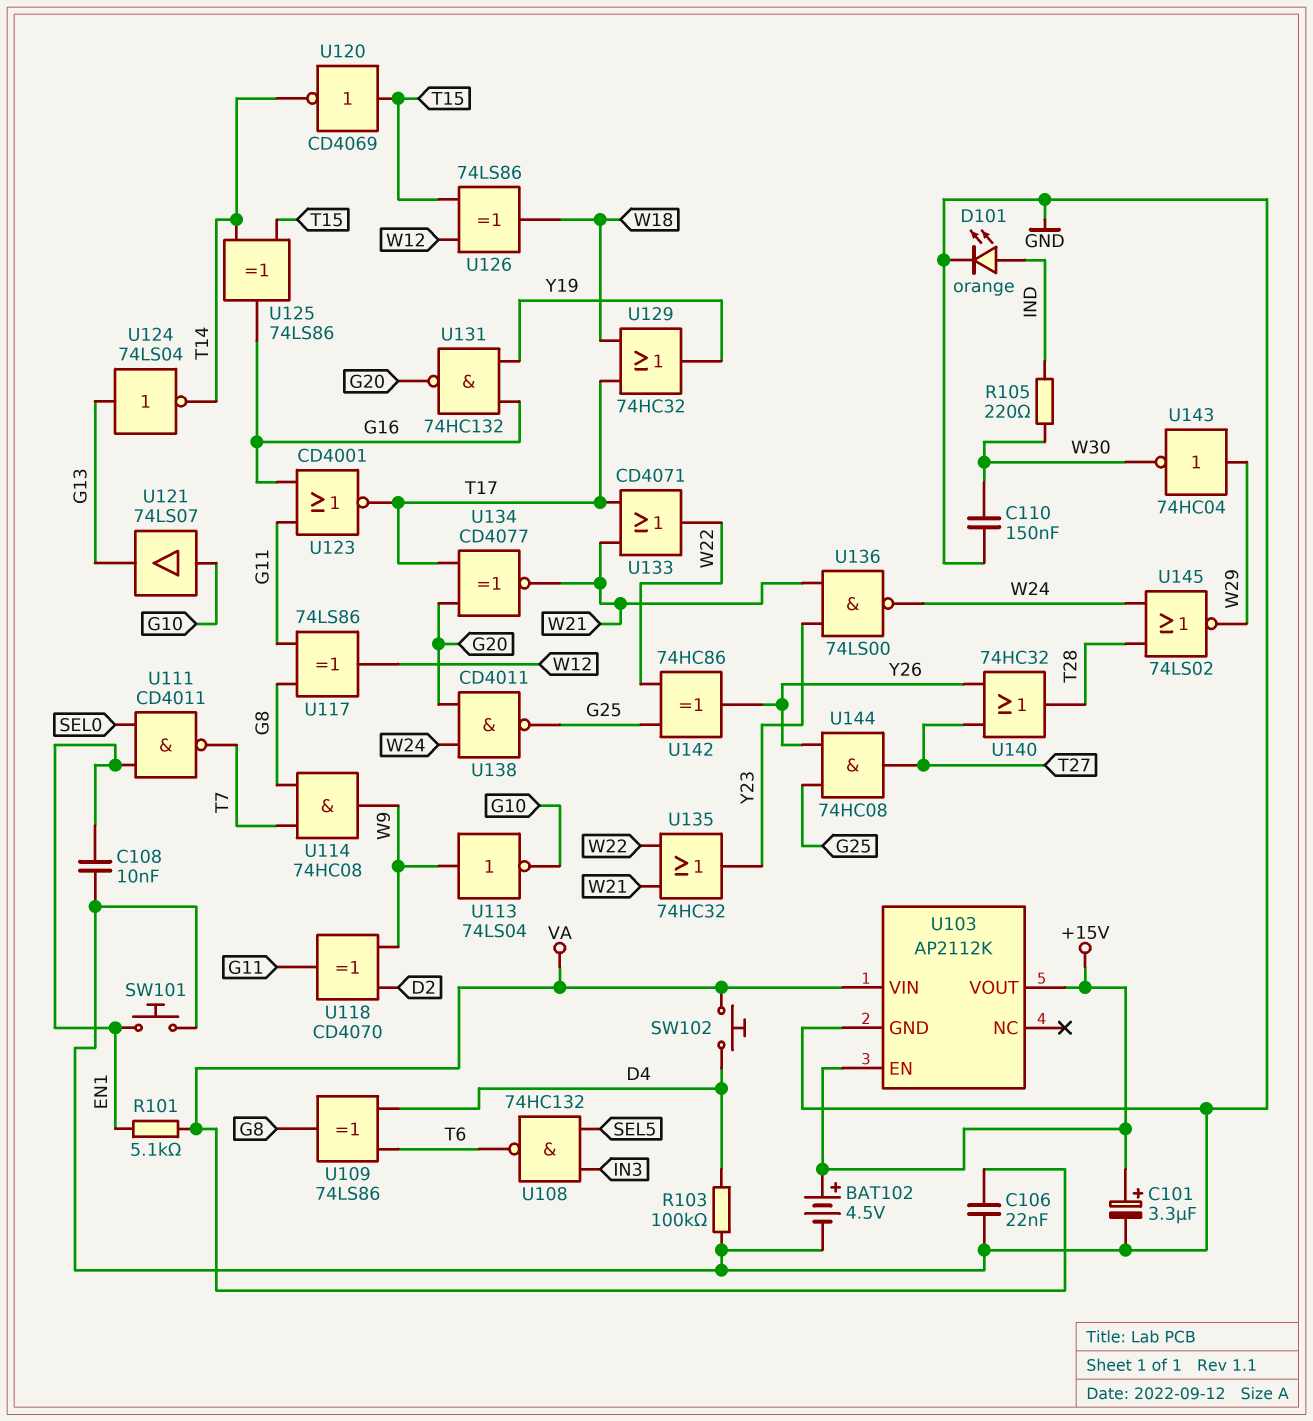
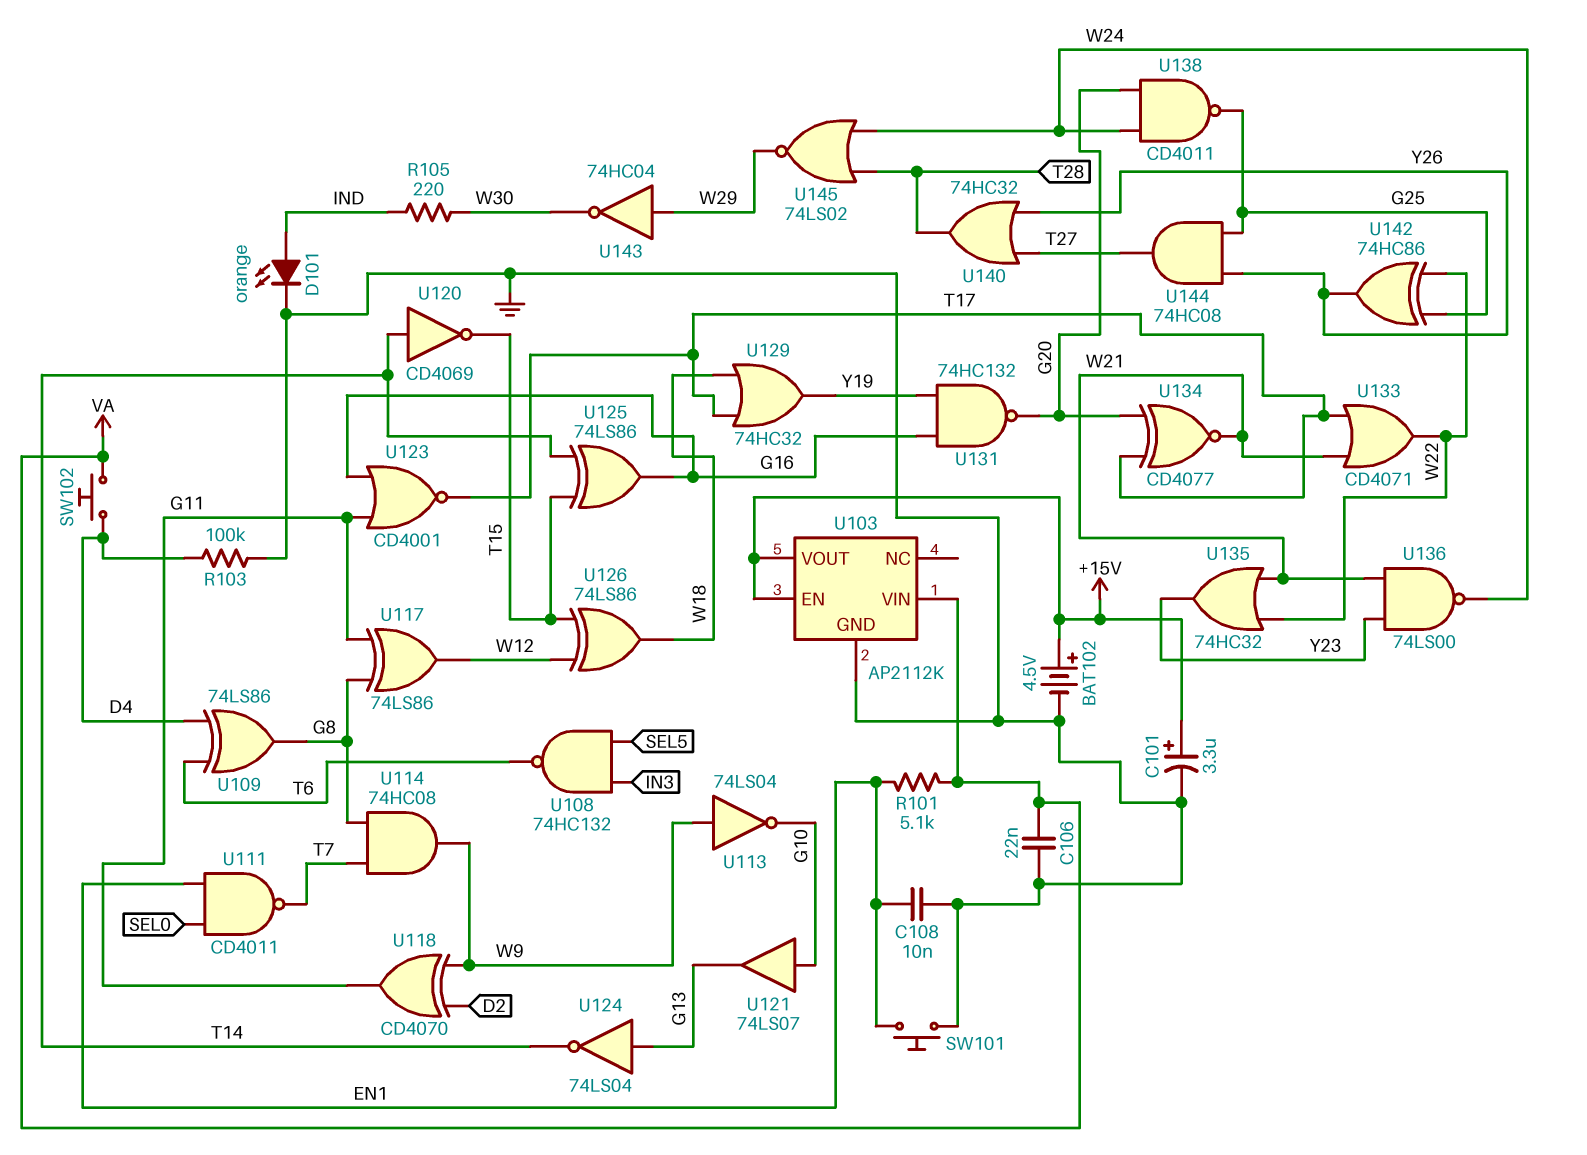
C110: 150nF (GND, W30) -> none
U120: NOT CD4069 (in T15, out T14) -> NOT CD4069 (in T14, out T15)

